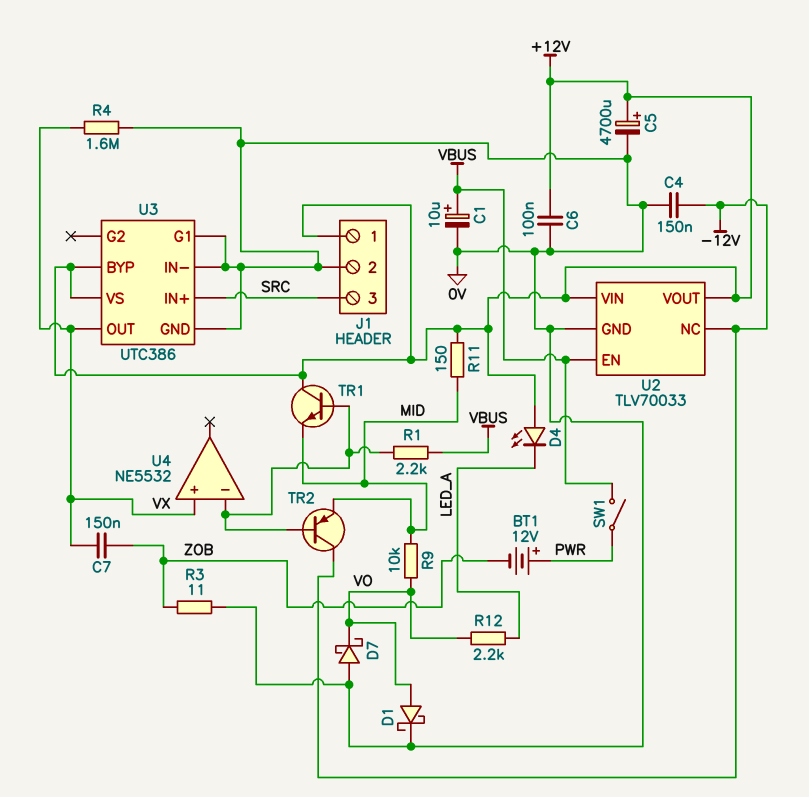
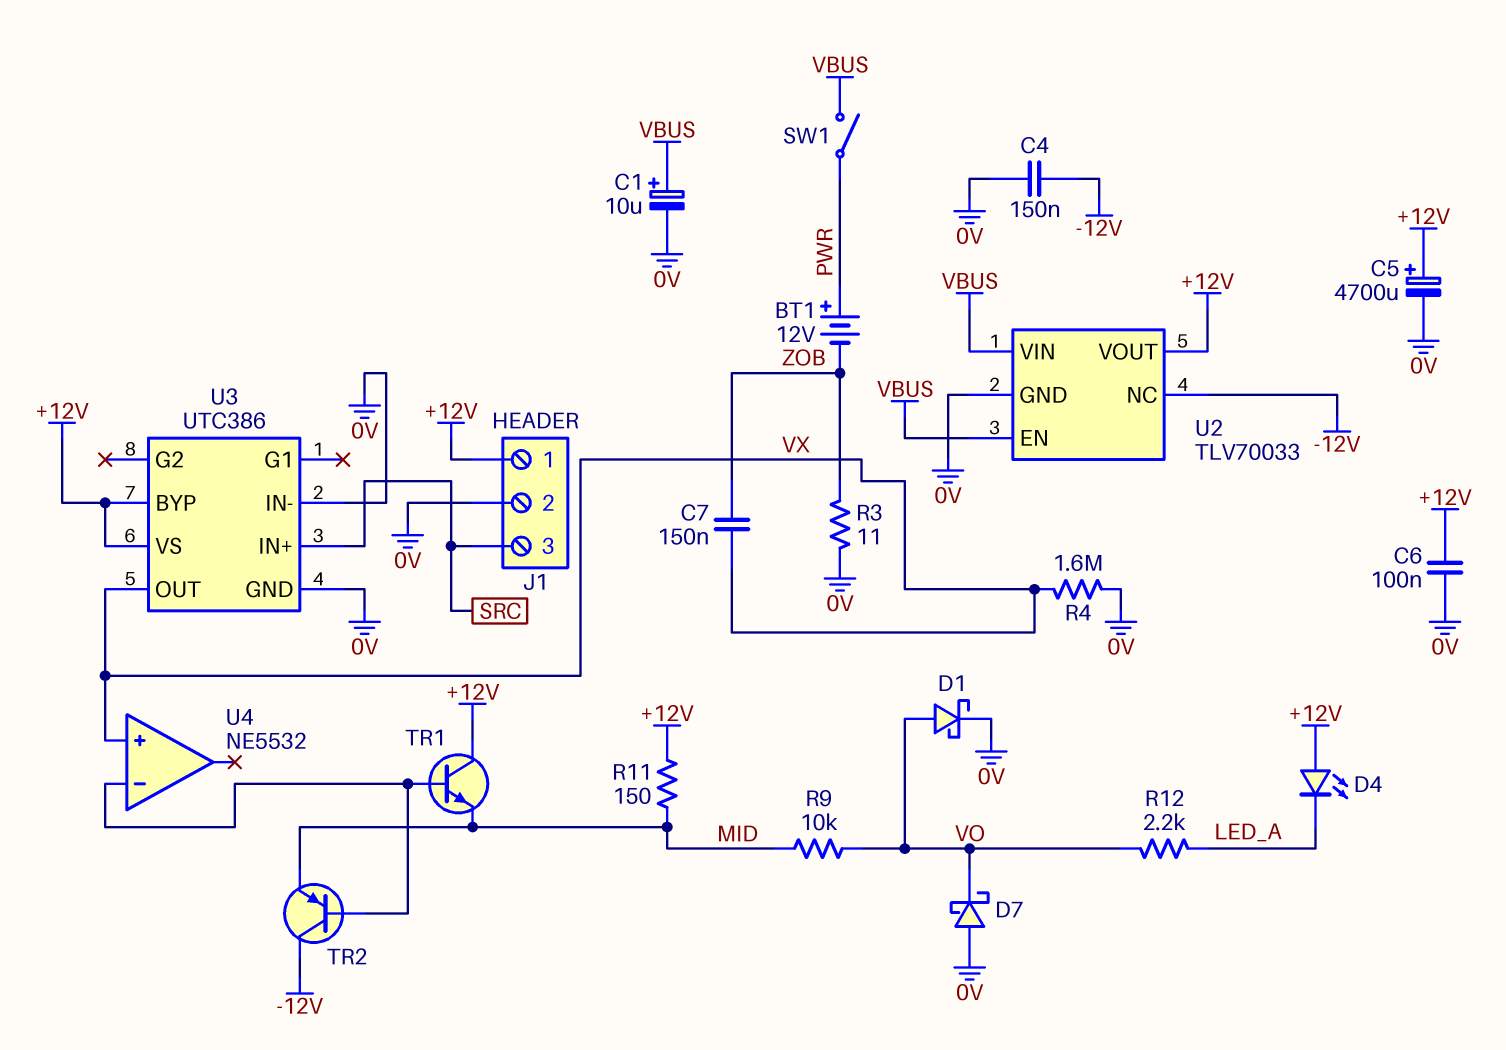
R1: 2.2k (U4/in-, VBUS) -> none
U2 pin VIN: +12V -> VBUS
U3 pin G1: 0V -> none

